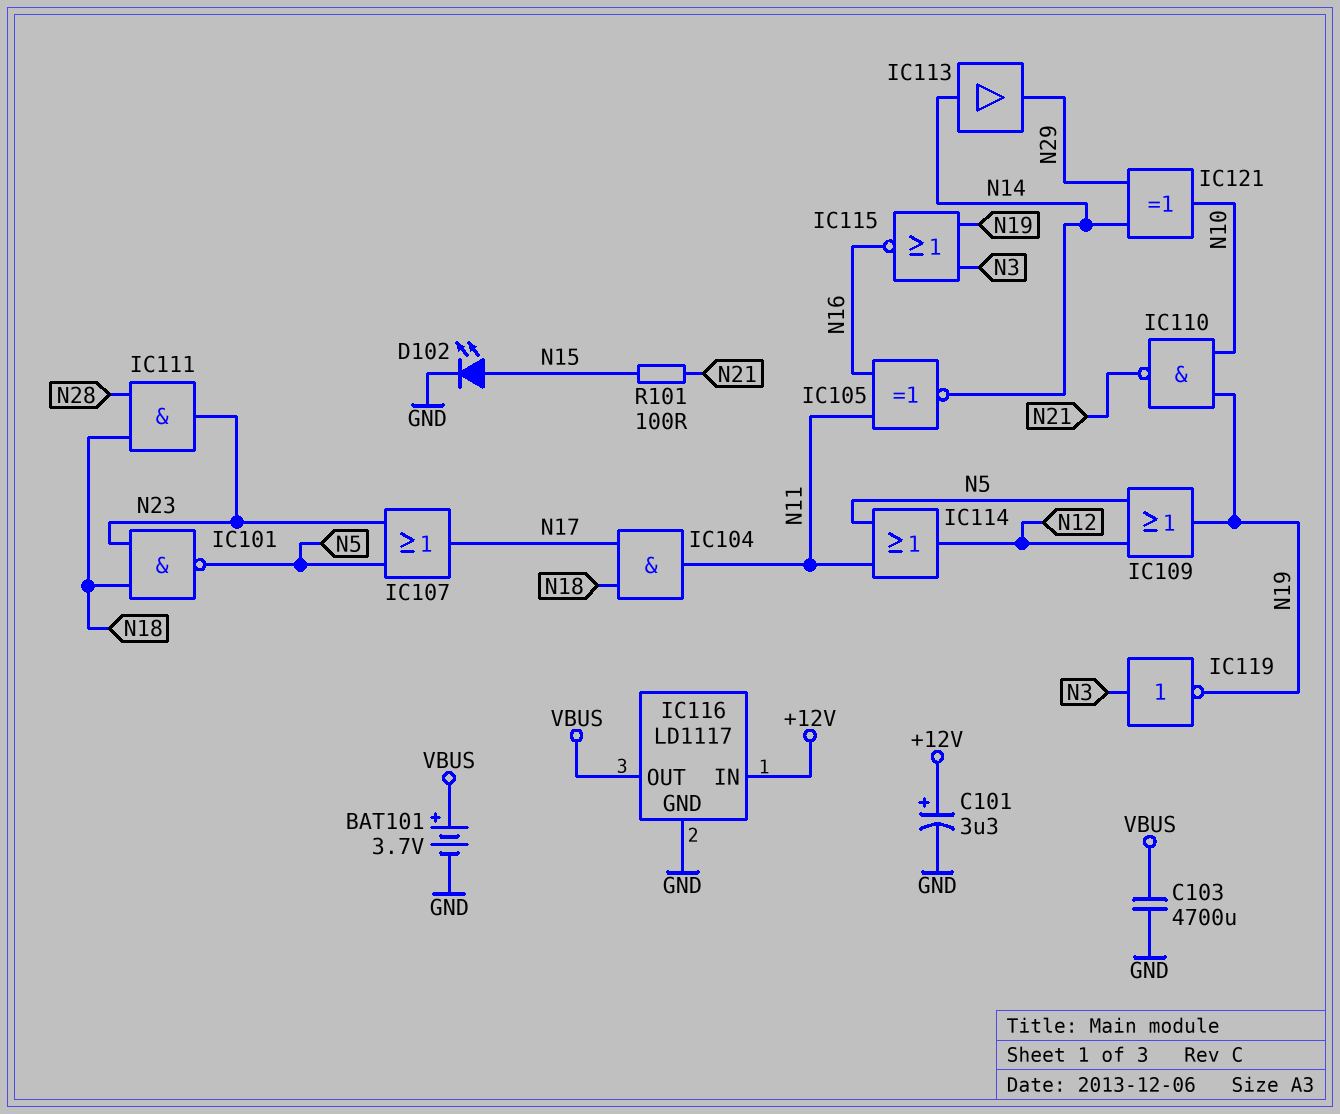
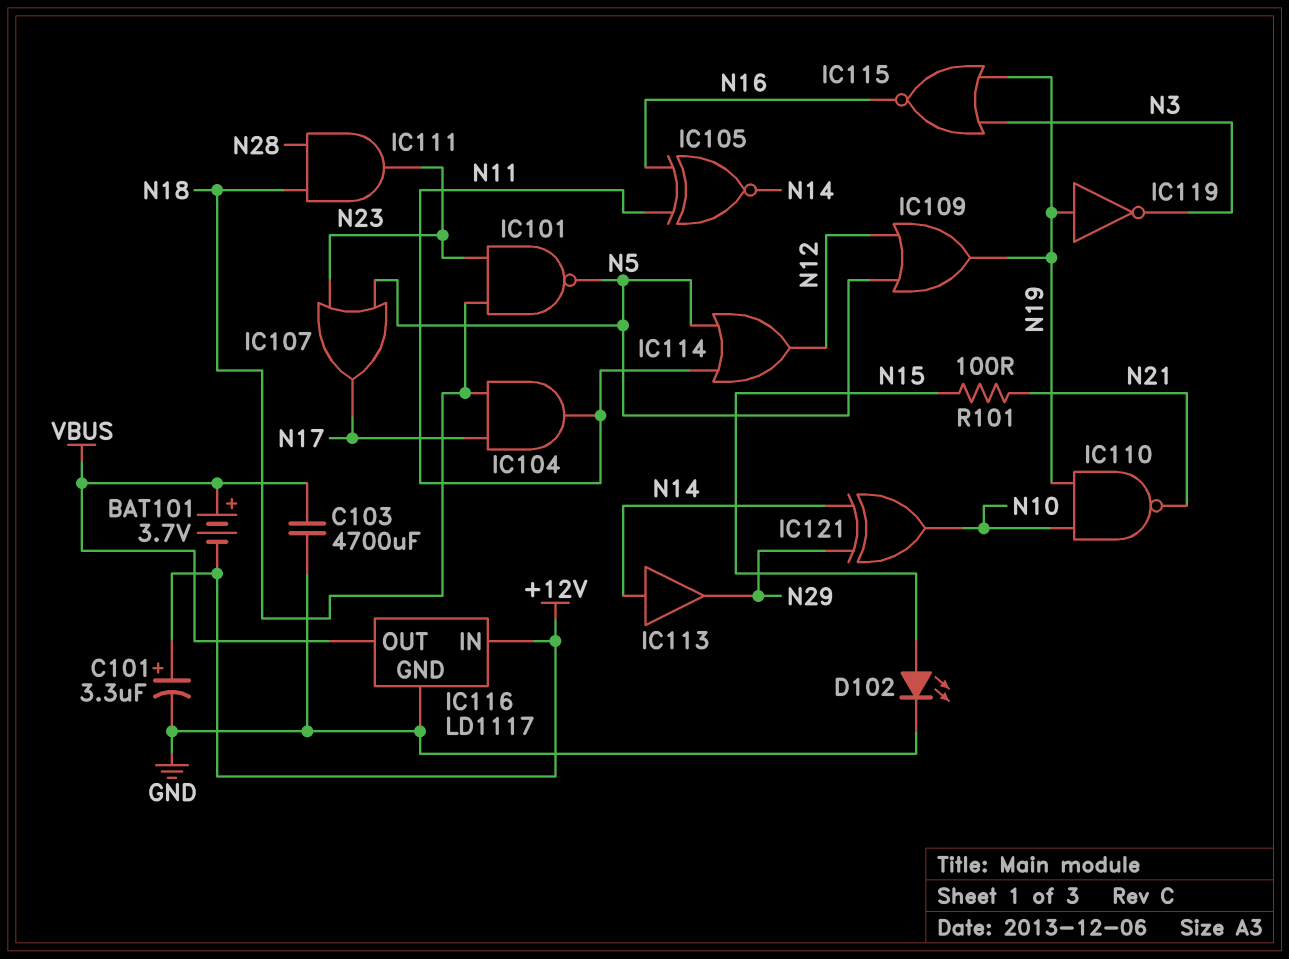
BAT101: 3.7V (plus VBUS, minus GND) -> 3.7V (plus VBUS, minus +12V)
IC119: NOT (in N3, out N19) -> NOT (in N19, out N3)

